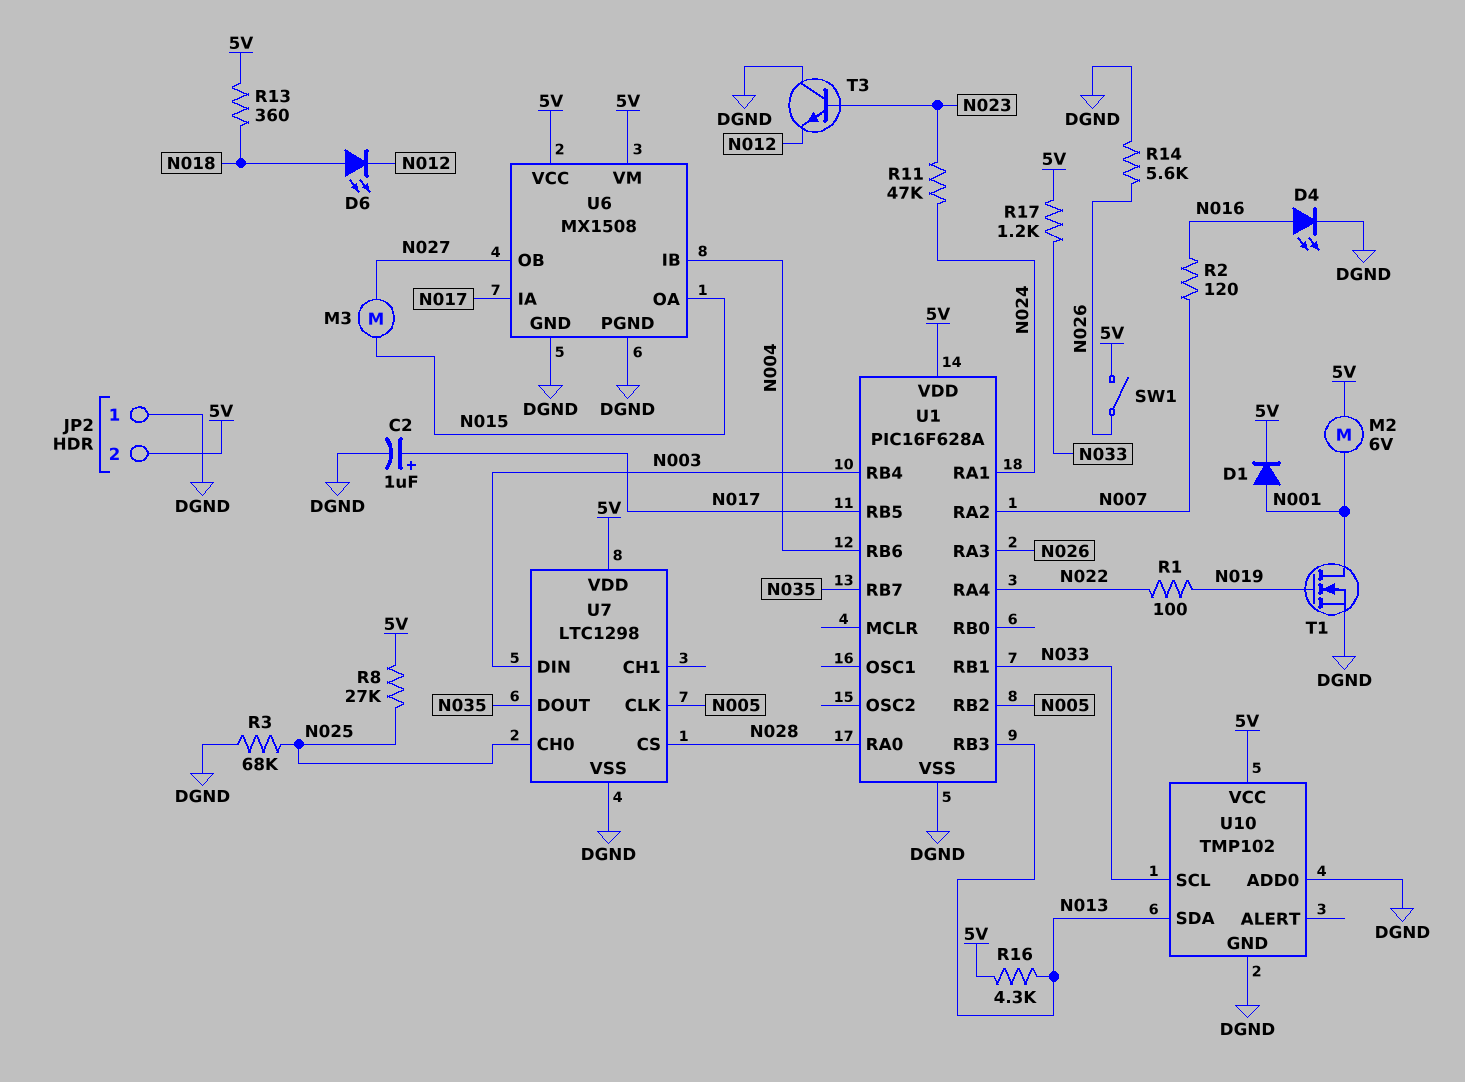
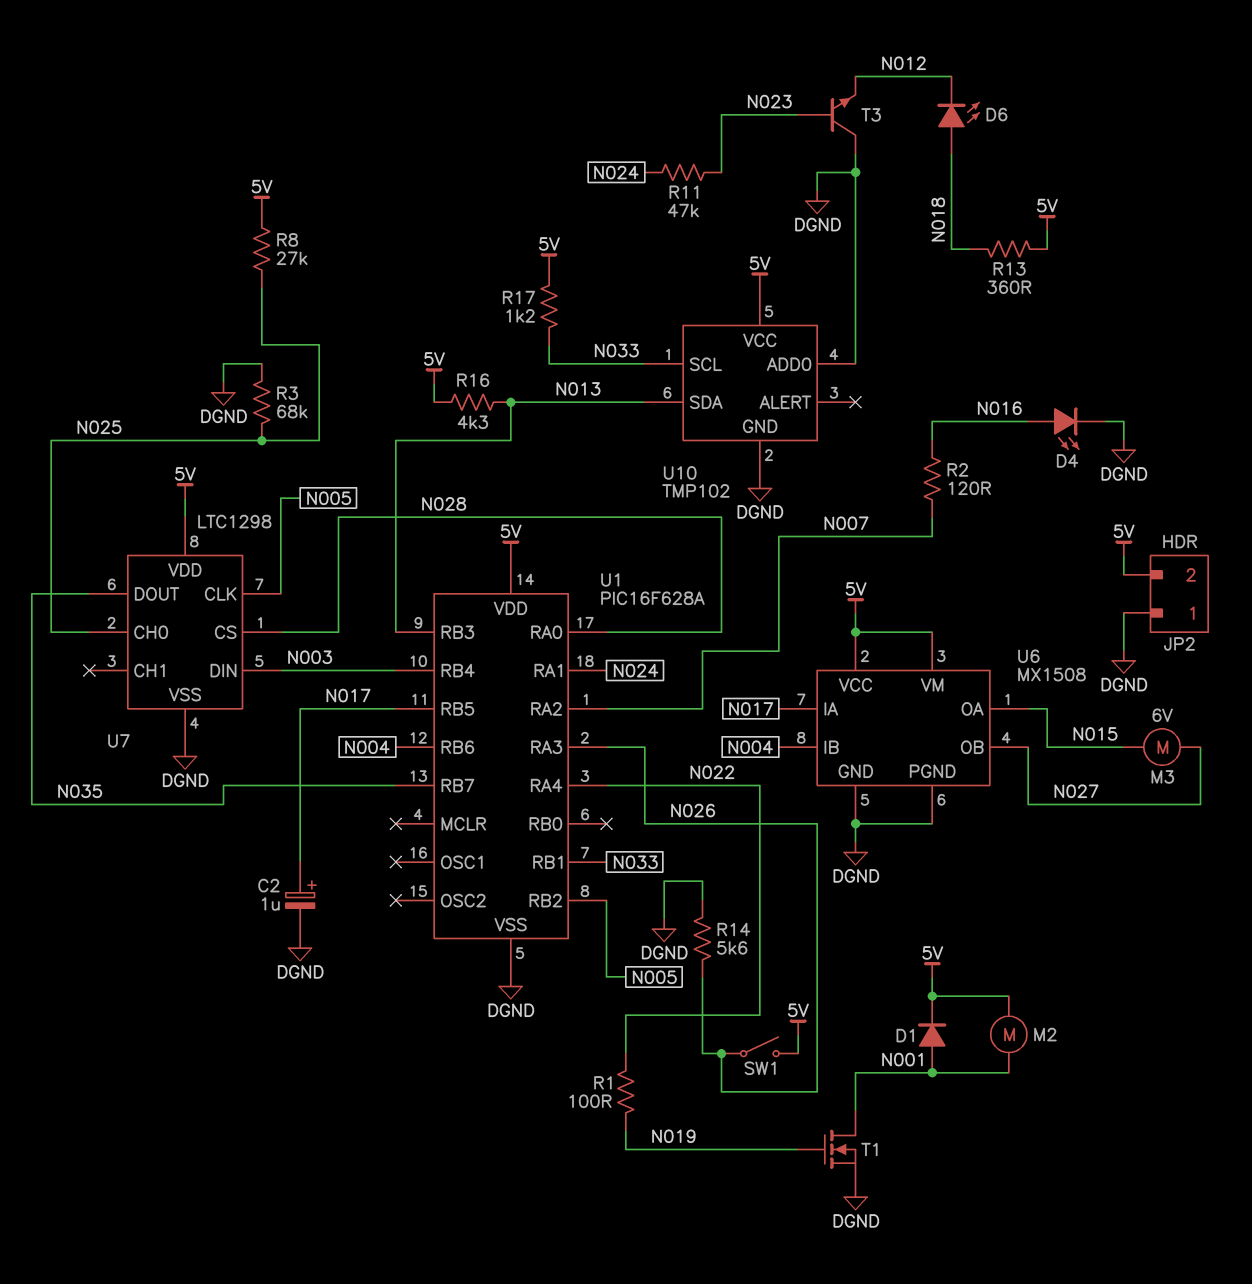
M2: motor 6V (5V, N001) -> motor (5V, N001)
M3: motor (N015, N027) -> motor 6V (N015, N027)

